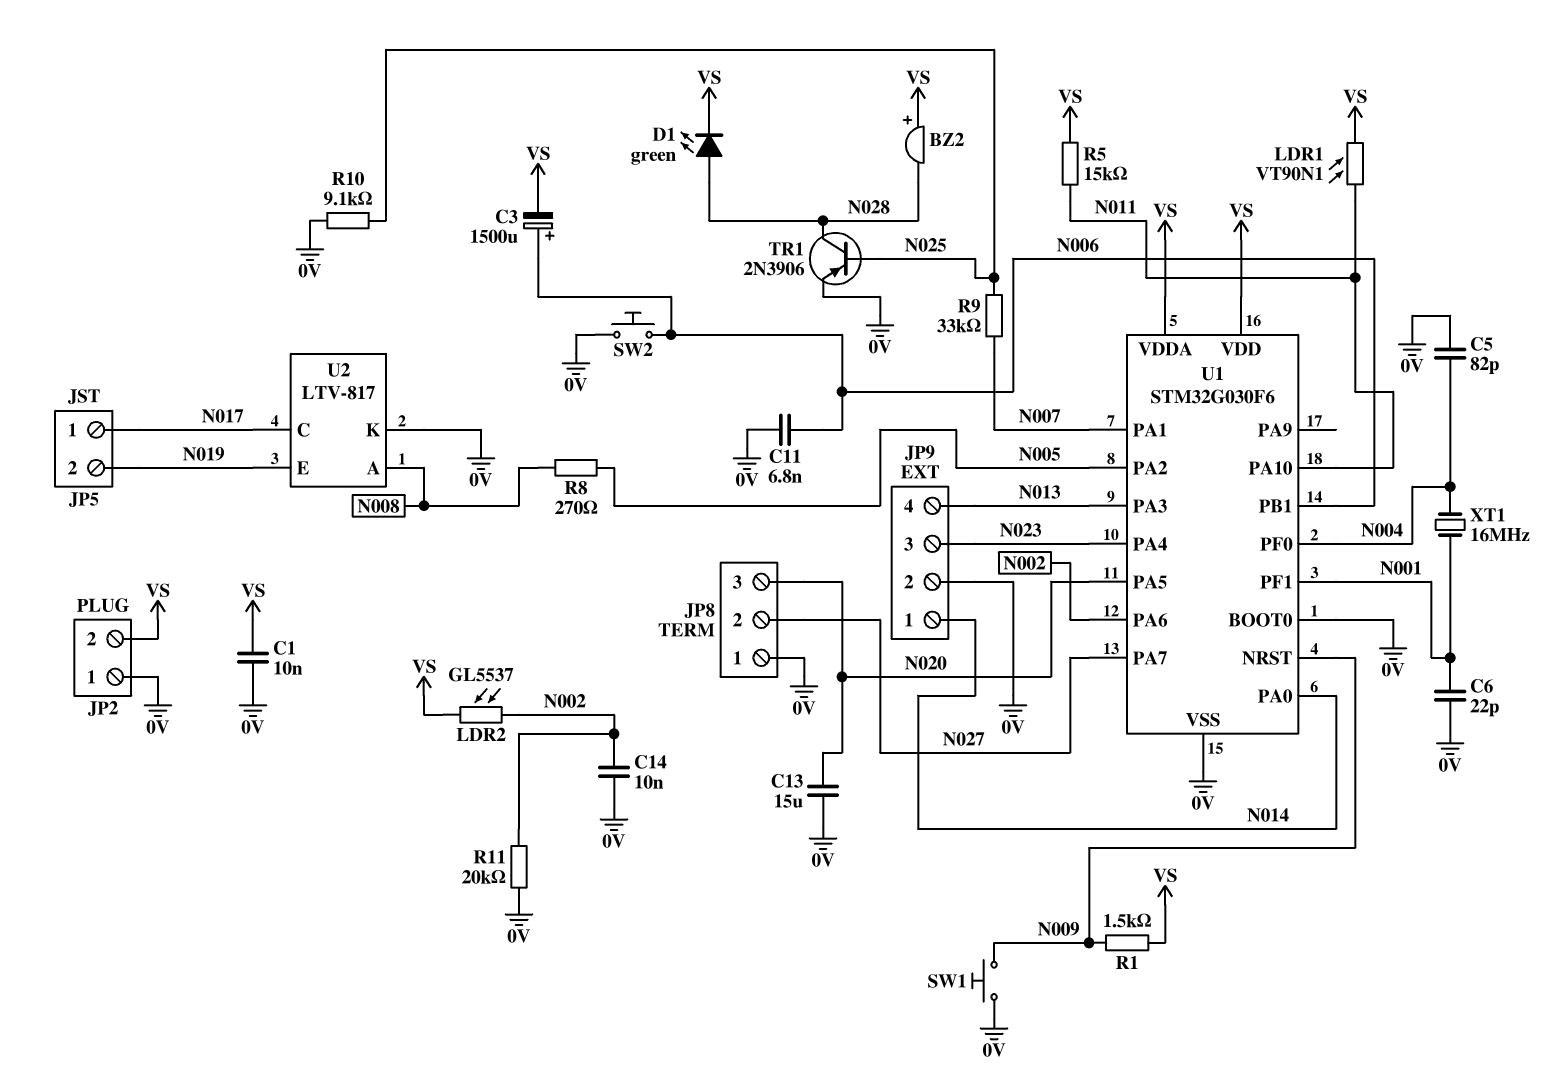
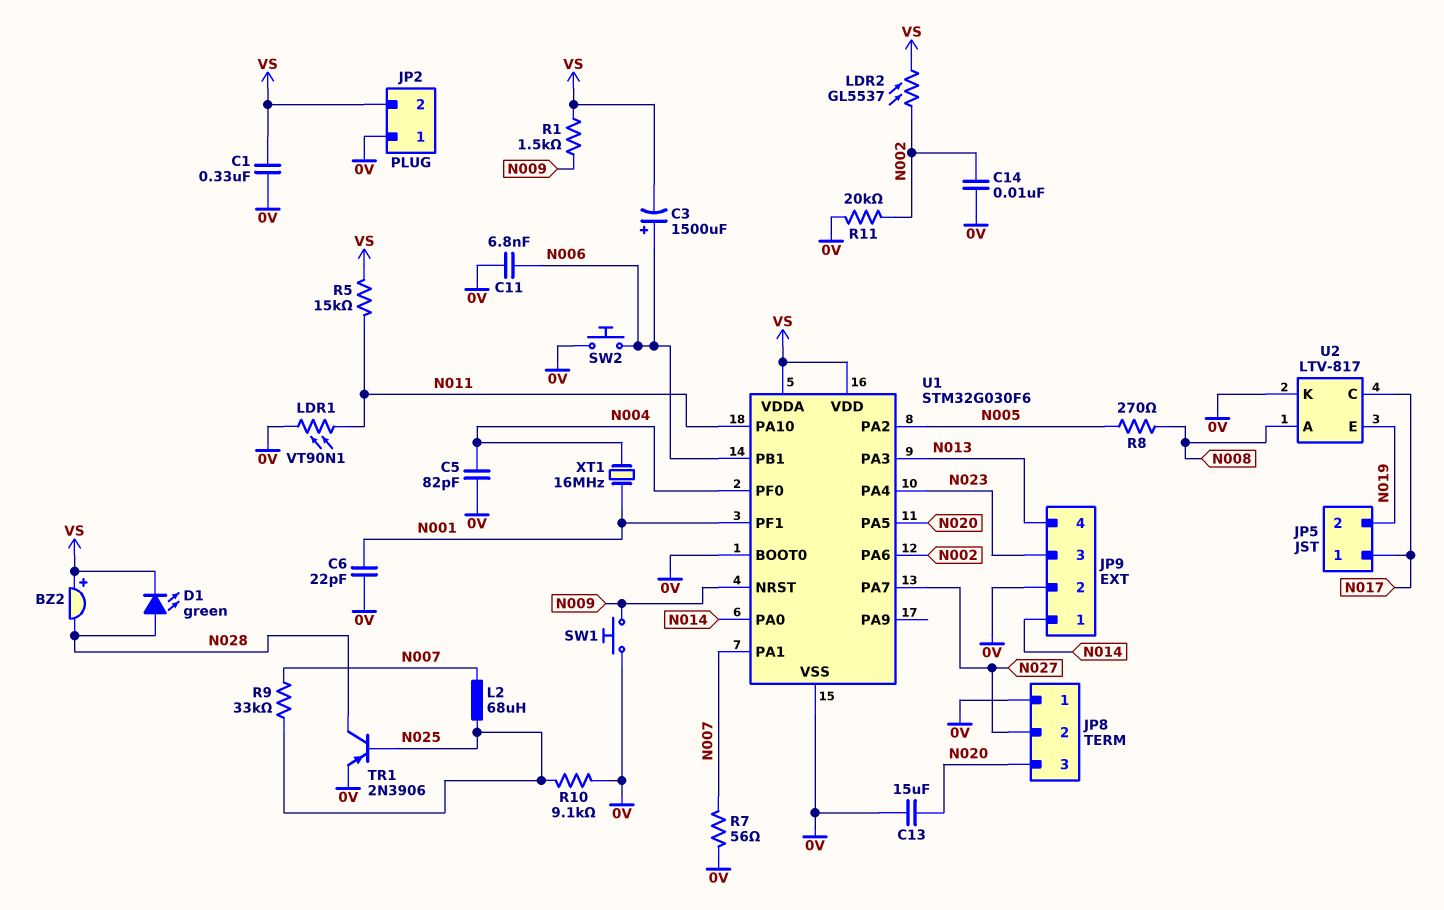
C1: 10nF (0V, VS) -> 330nF (0V, VS)
L2: none -> 68uH (N007, N025)
LDR1: VT90N1 (N011, VS) -> VT90N1 (0V, N011)
R7: none -> 56 (0V, N007)

